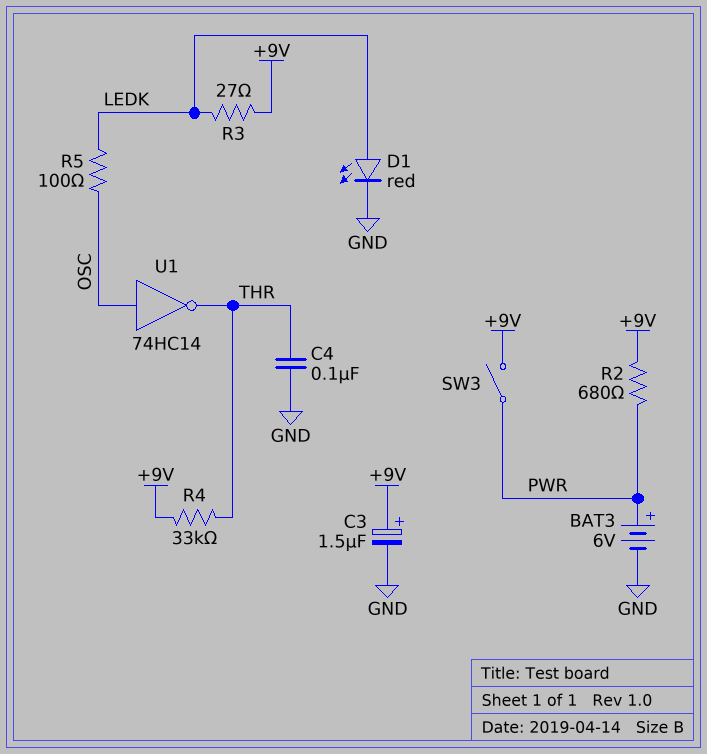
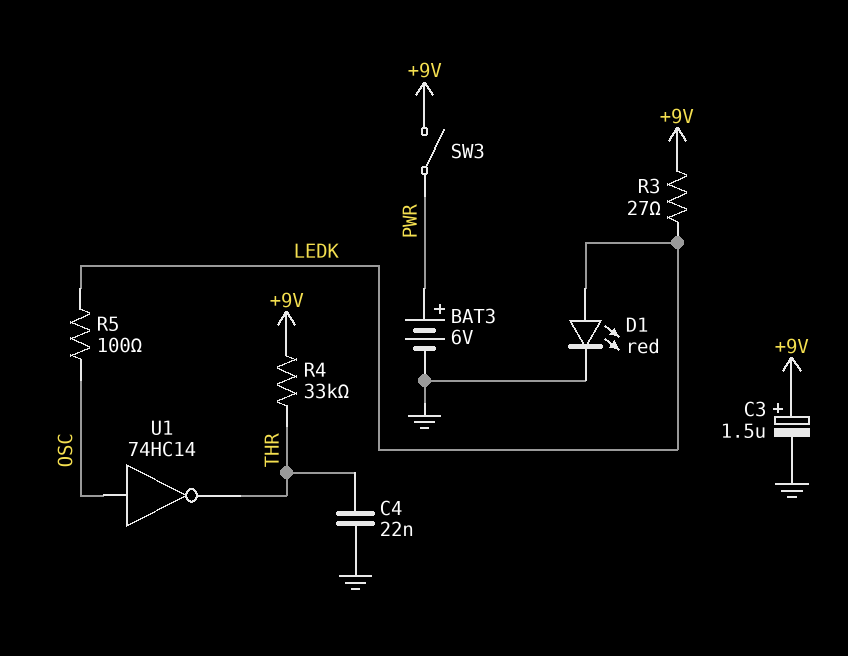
C4: 100nF (GND, THR) -> 22nF (GND, THR)
R2: 680 (+9V, PWR) -> none

